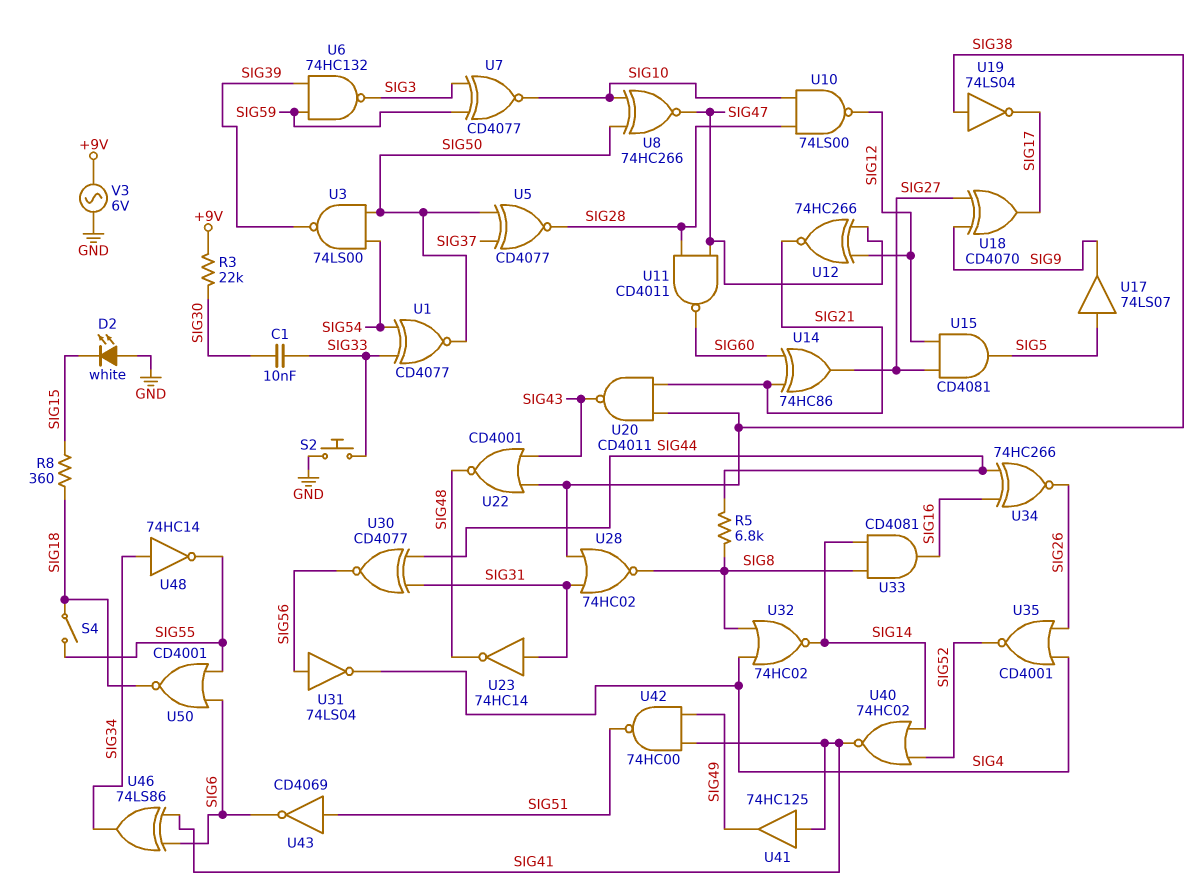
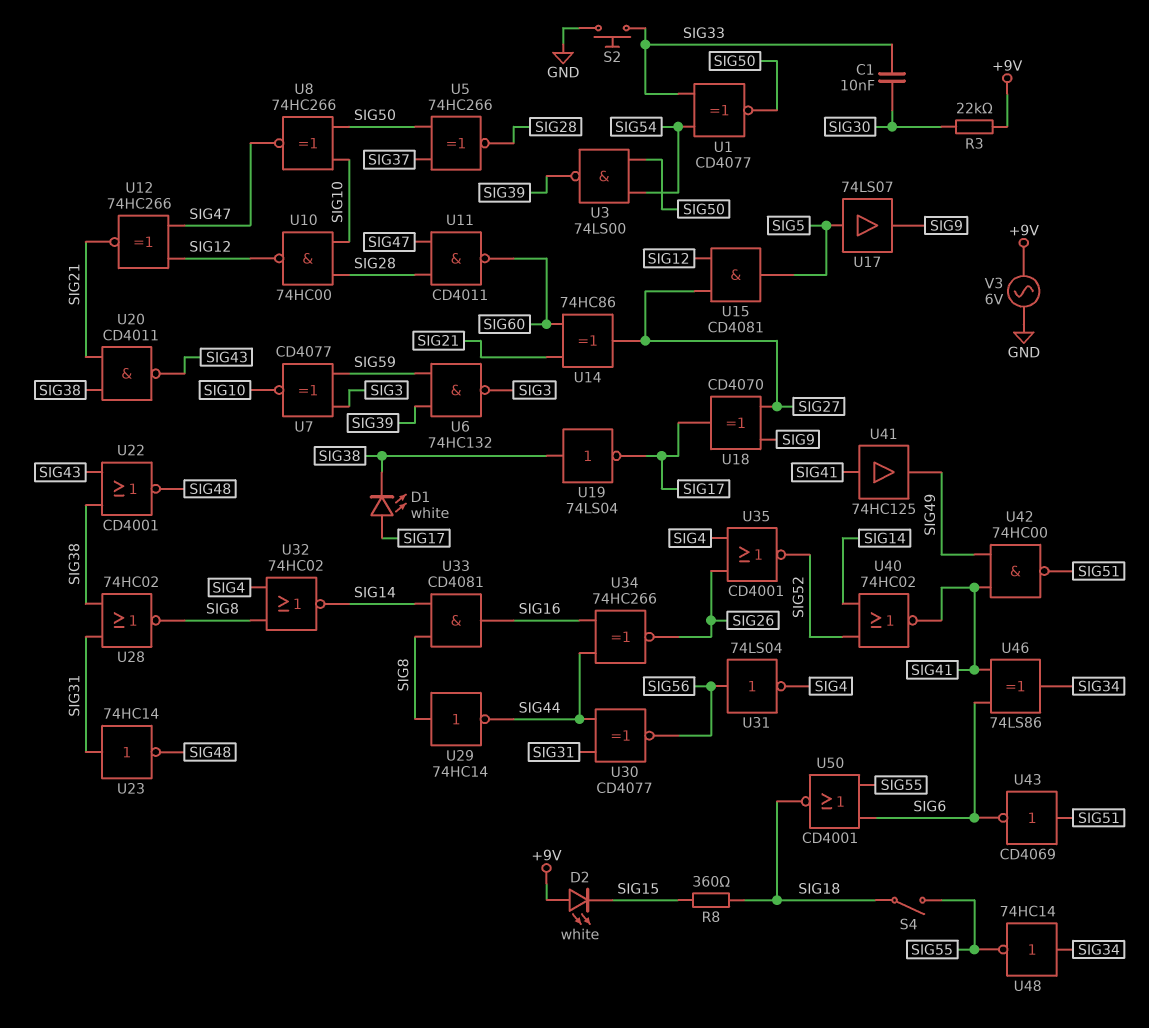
D1: none -> LED white (A SIG17, K SIG38)
D2: LED white (A GND, K SIG15) -> LED white (A +9V, K SIG15)
R5: 6.8k (SIG8, SIG44) -> none
U5: XNOR CD4077 (in SIG37, in SIG50, out SIG28) -> XNOR 74HC266 (in SIG37, in SIG50, out SIG28)
U10: NAND 74LS00 (in SIG10, in SIG28, out SIG12) -> NAND 74HC00 (in SIG10, in SIG28, out SIG12)
U29: none -> NOT 74HC14 (in SIG8, out SIG44)

